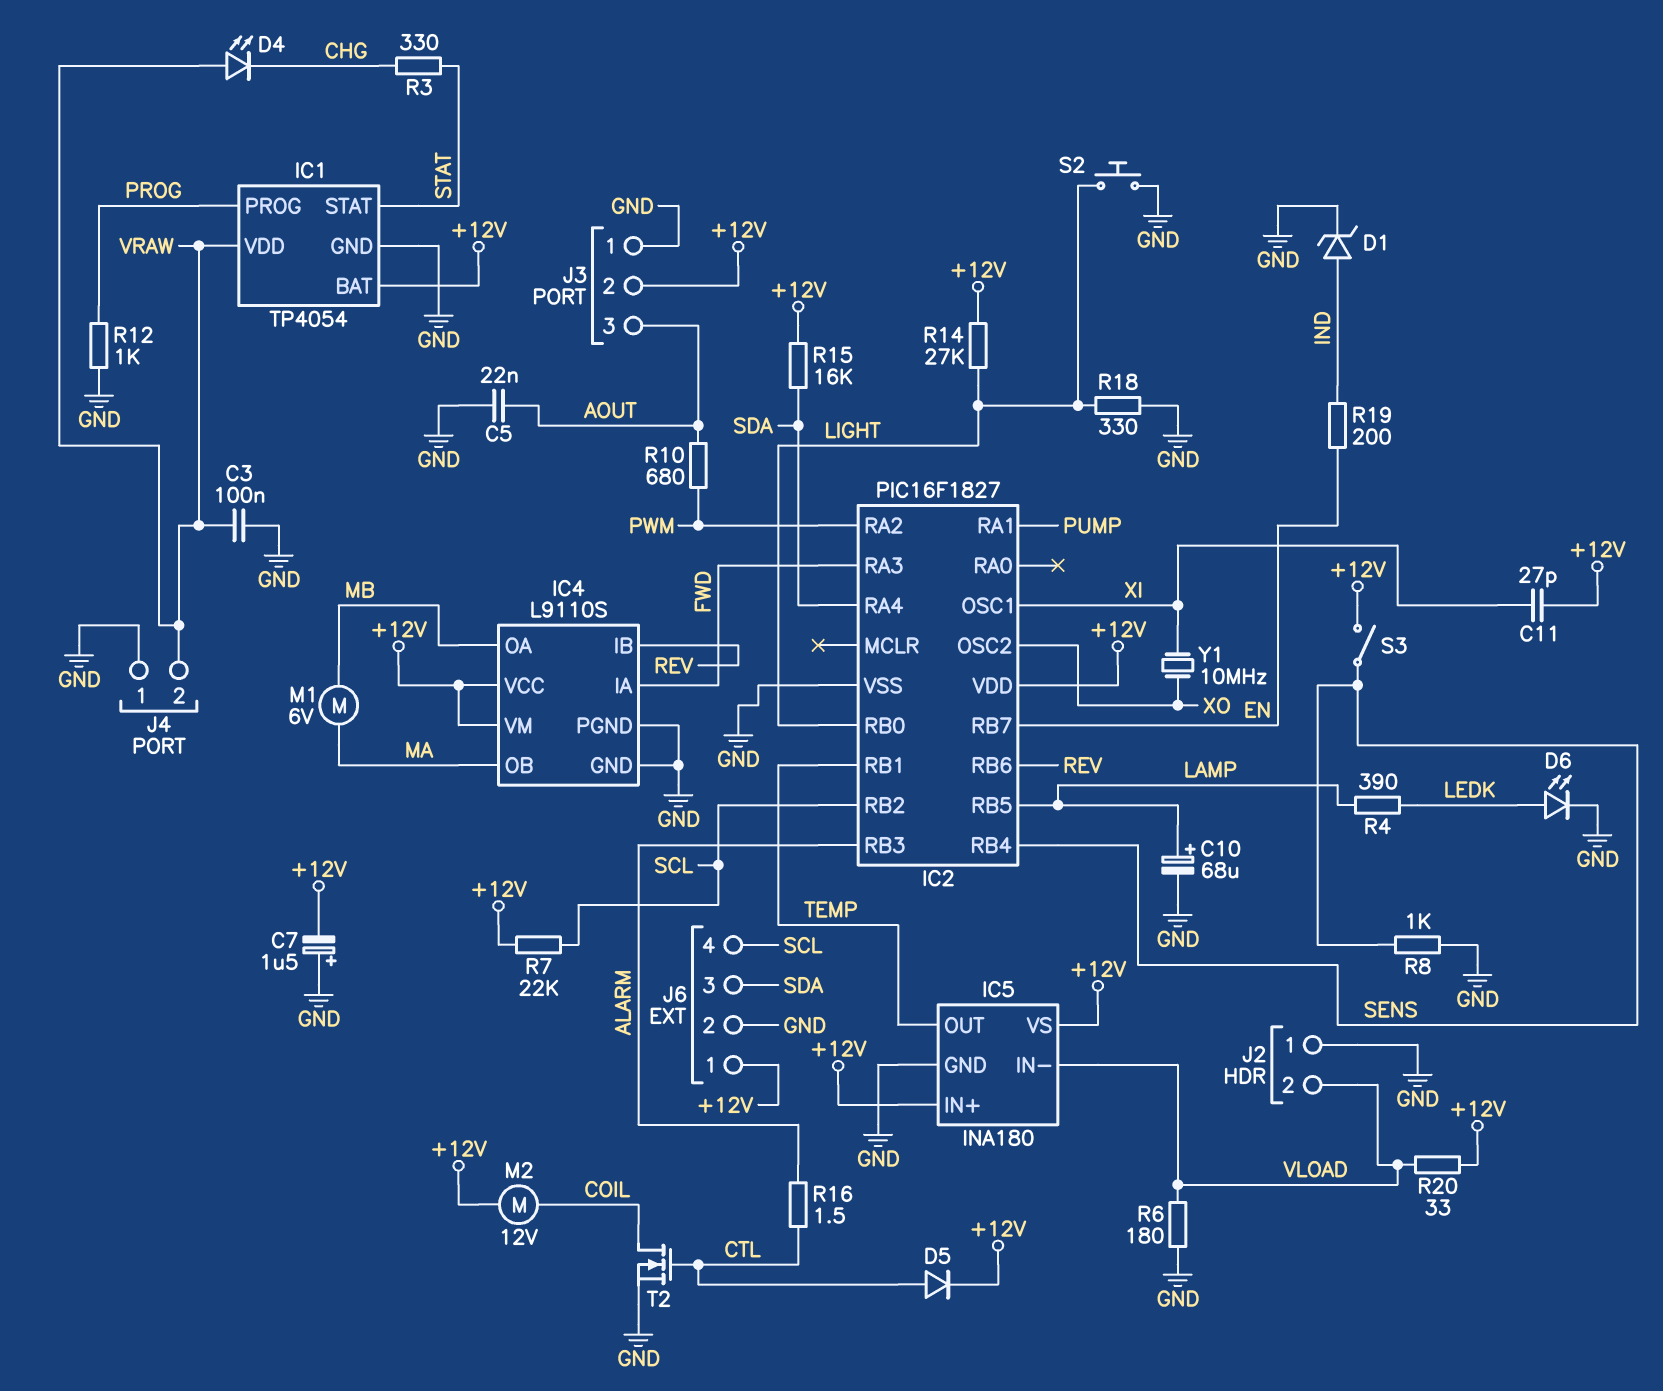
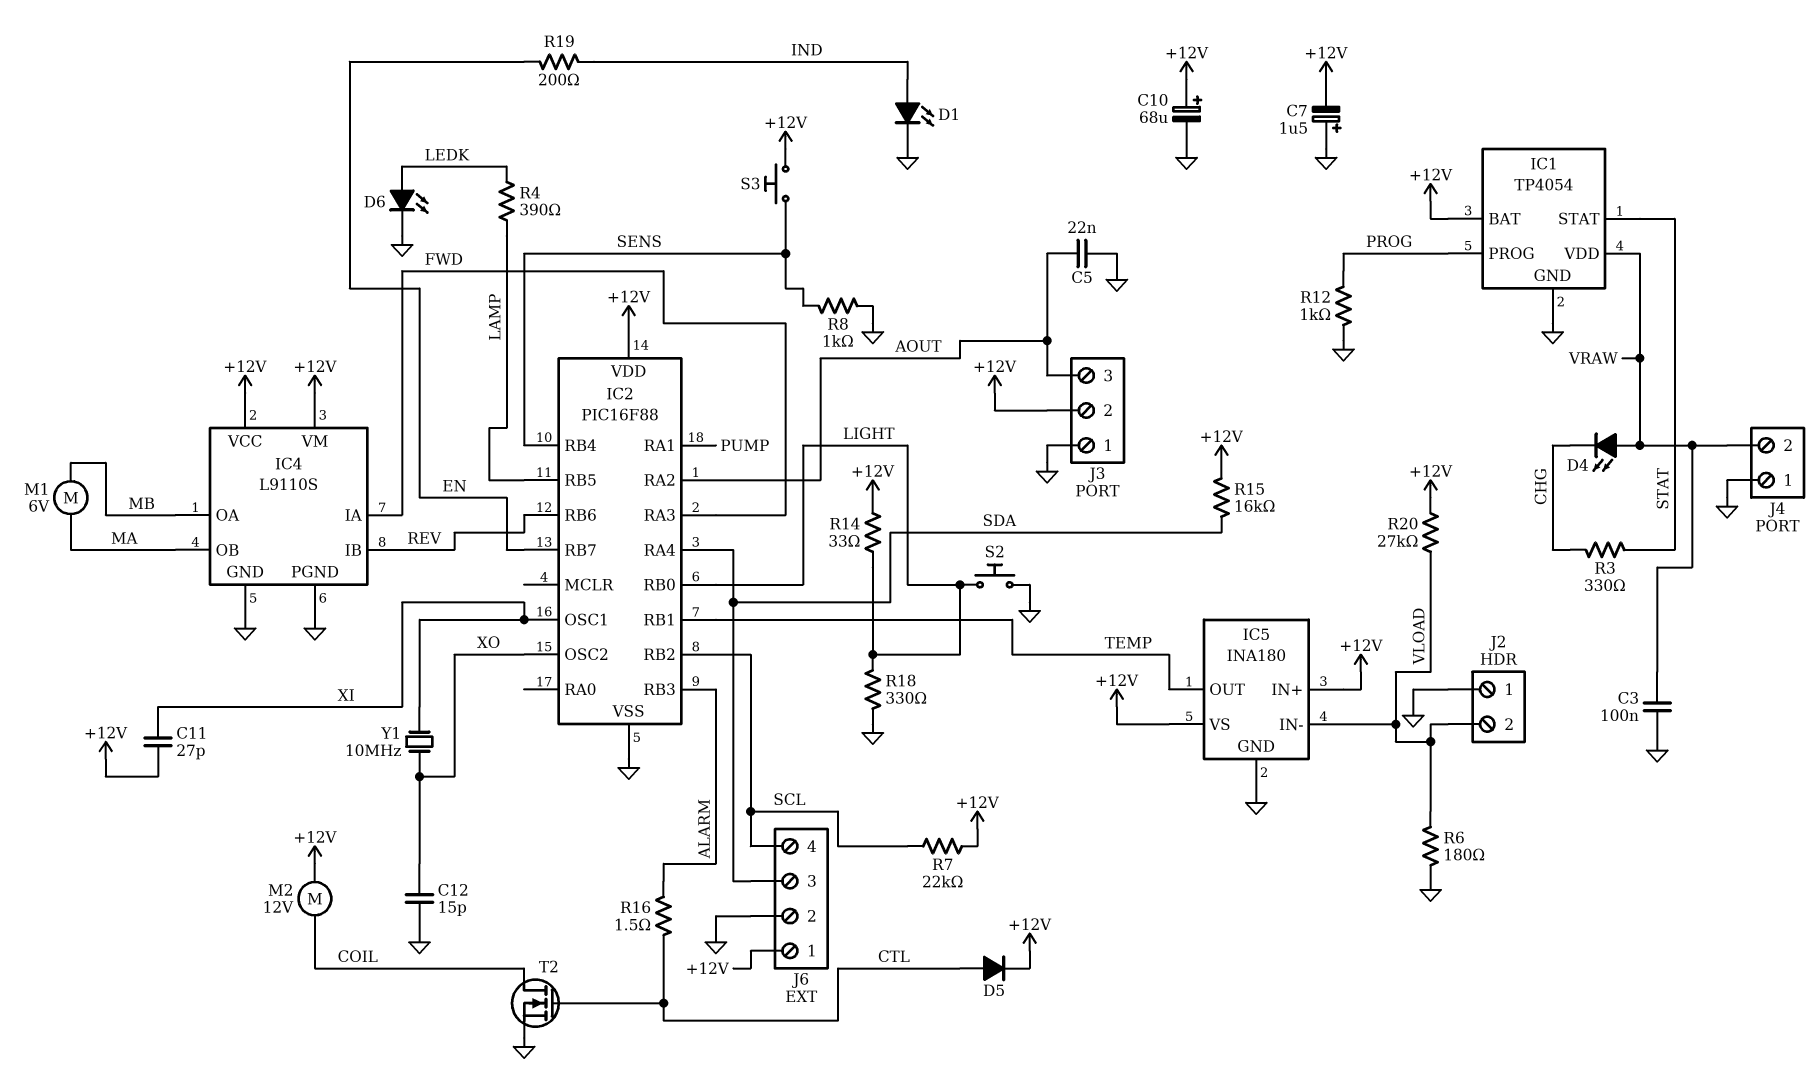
C10: 68uF (plus LAMP, minus GND) -> 68uF (plus +12V, minus GND)
C12: none -> 15pF (GND, XO)
D1: zener (A IND, K GND) -> LED (A IND, K GND)
IC2: PIC16F1827 -> PIC16F88
IC2 pin RA2: PWM -> AOUT
R10: 680 (AOUT, PWM) -> none
R14: 27k (+12V, LIGHT) -> 33 (+12V, LIGHT)
R20: 33 (+12V, VLOAD) -> 27k (+12V, VLOAD)
S3: switch (+12V, SENS) -> button (+12V, SENS)

